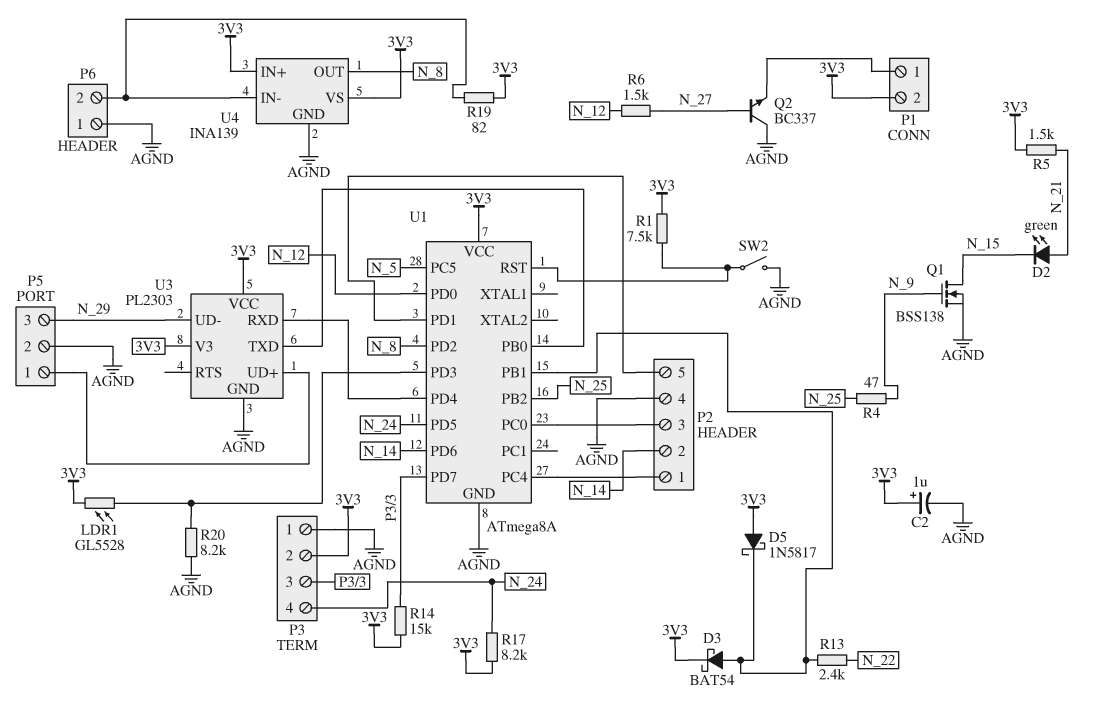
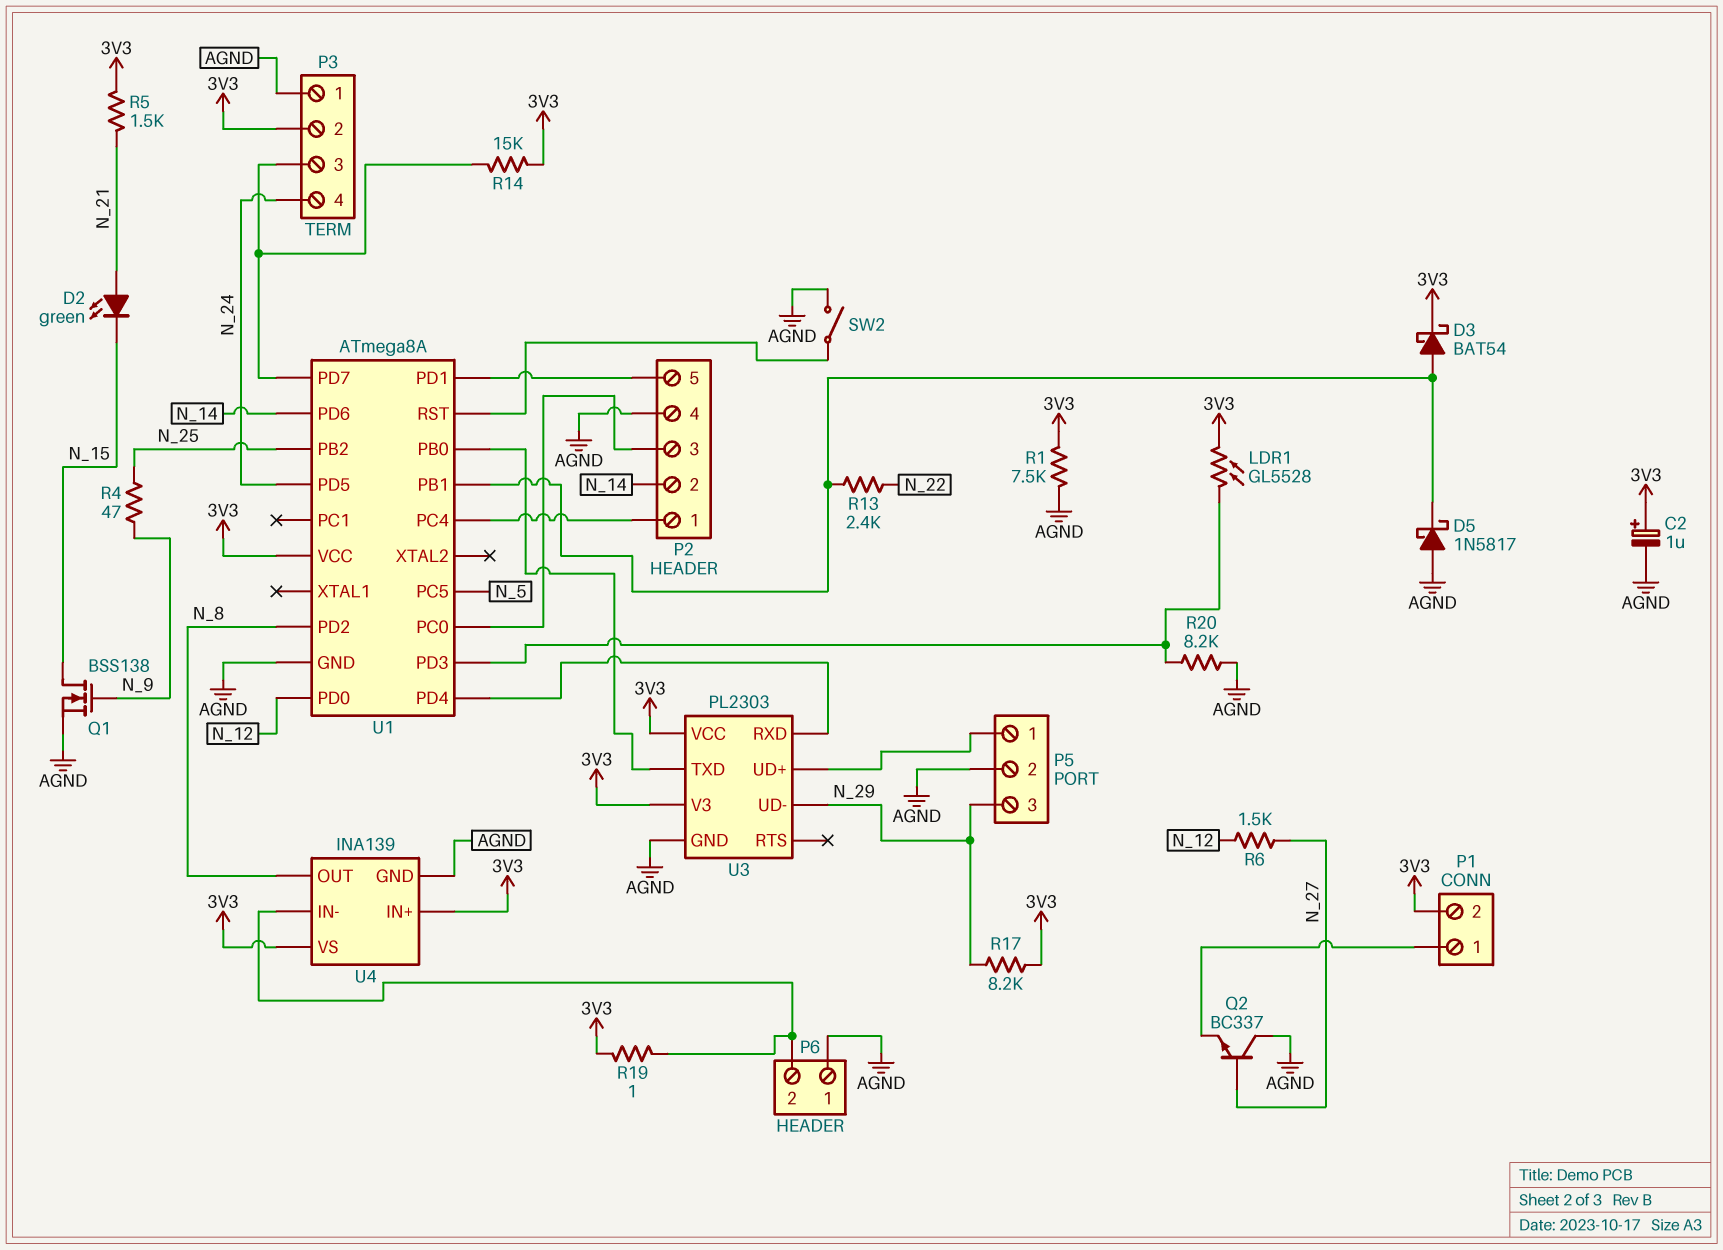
D5: schottky 1N5817 (A 3V3, K U1/PB1) -> schottky 1N5817 (A AGND, K U1/PB1)
R1: 7.5k (3V3, U1/RST) -> 7.5k (3V3, AGND)
R17: 8.2k (3V3, N_24) -> 8.2k (3V3, N_29)
R19: 82 (3V3, P6/2) -> 1 (3V3, P6/2)

